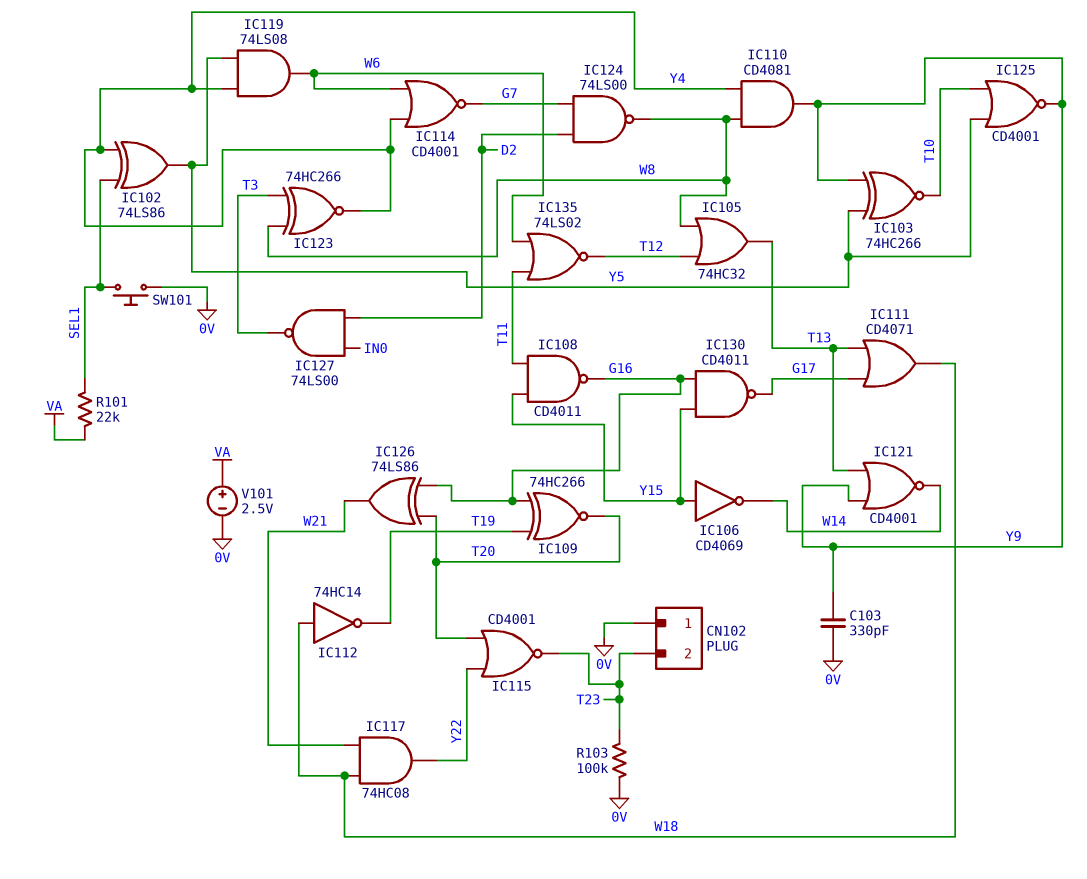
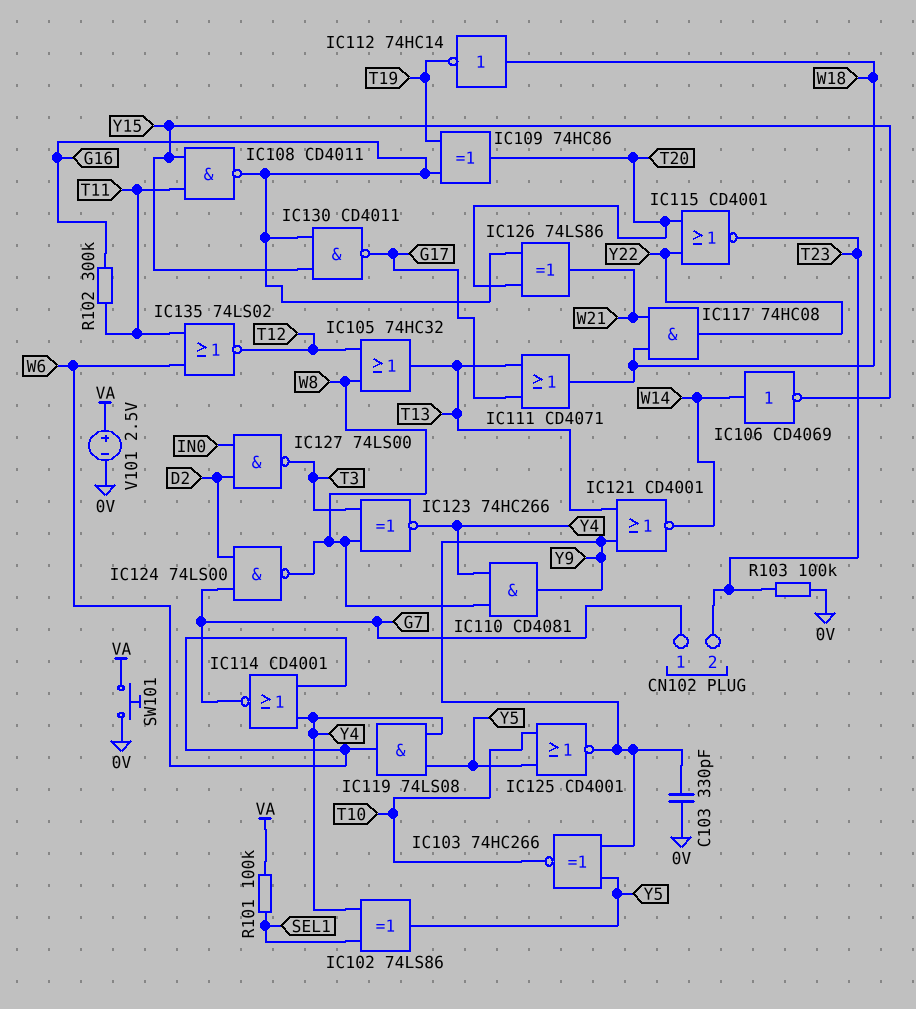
CN102 pin 1: 0V -> G7
IC106: NOT CD4069 (in Y15, out W14) -> NOT CD4069 (in W14, out Y15)
IC109: XNOR 74HC266 (in G16, in T19, out T20) -> XOR 74HC86 (in G16, in T19, out T20)
R101: 22k (SEL1, VA) -> 100k (SEL1, VA)
R102: none -> 300k (G16, T11)
SW101: button (0V, SEL1) -> button (0V, VA)

